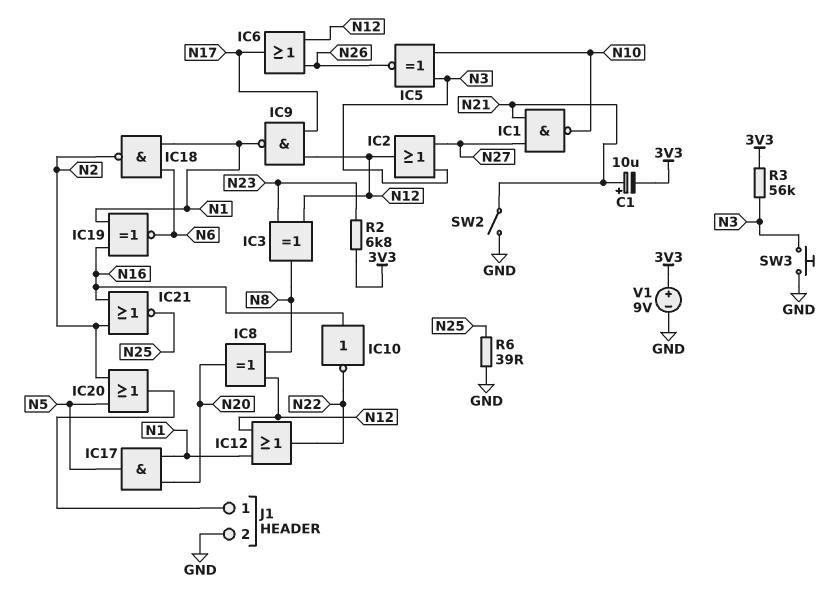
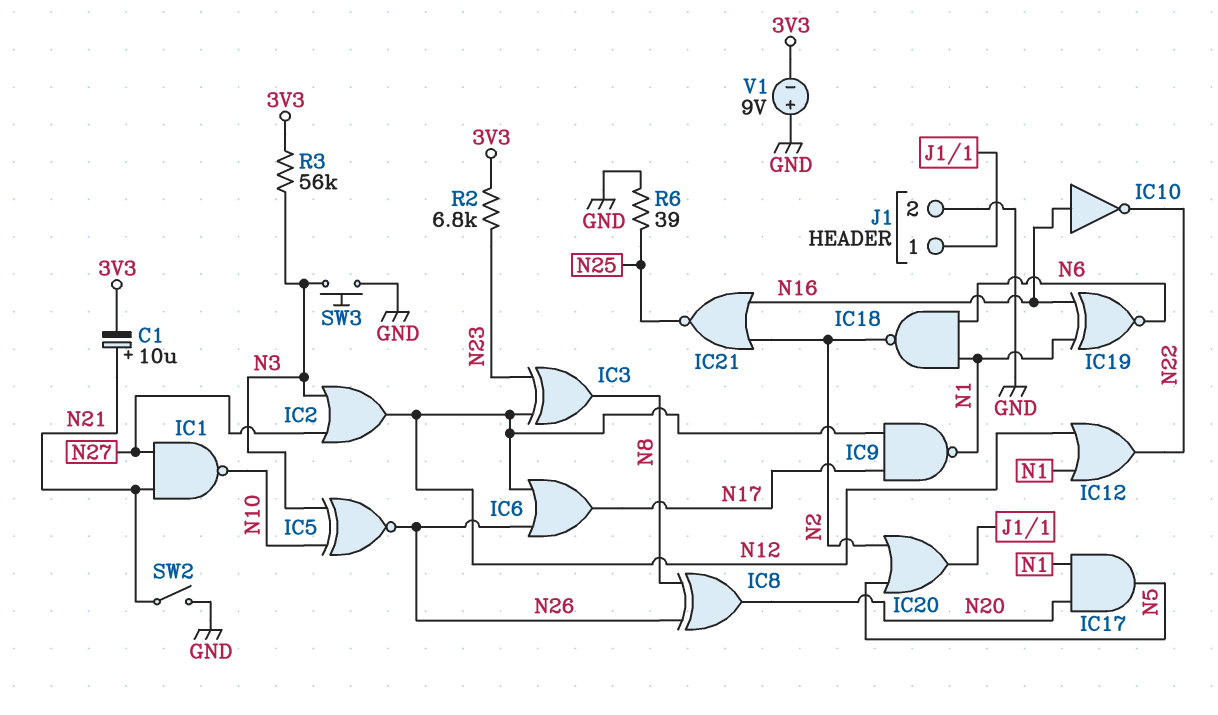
IC8: XOR (in N8, in N12, out N20) -> XOR (in N8, in N26, out N20)
V1: 9V (plus 3V3, minus GND) -> 9V (plus GND, minus 3V3)

